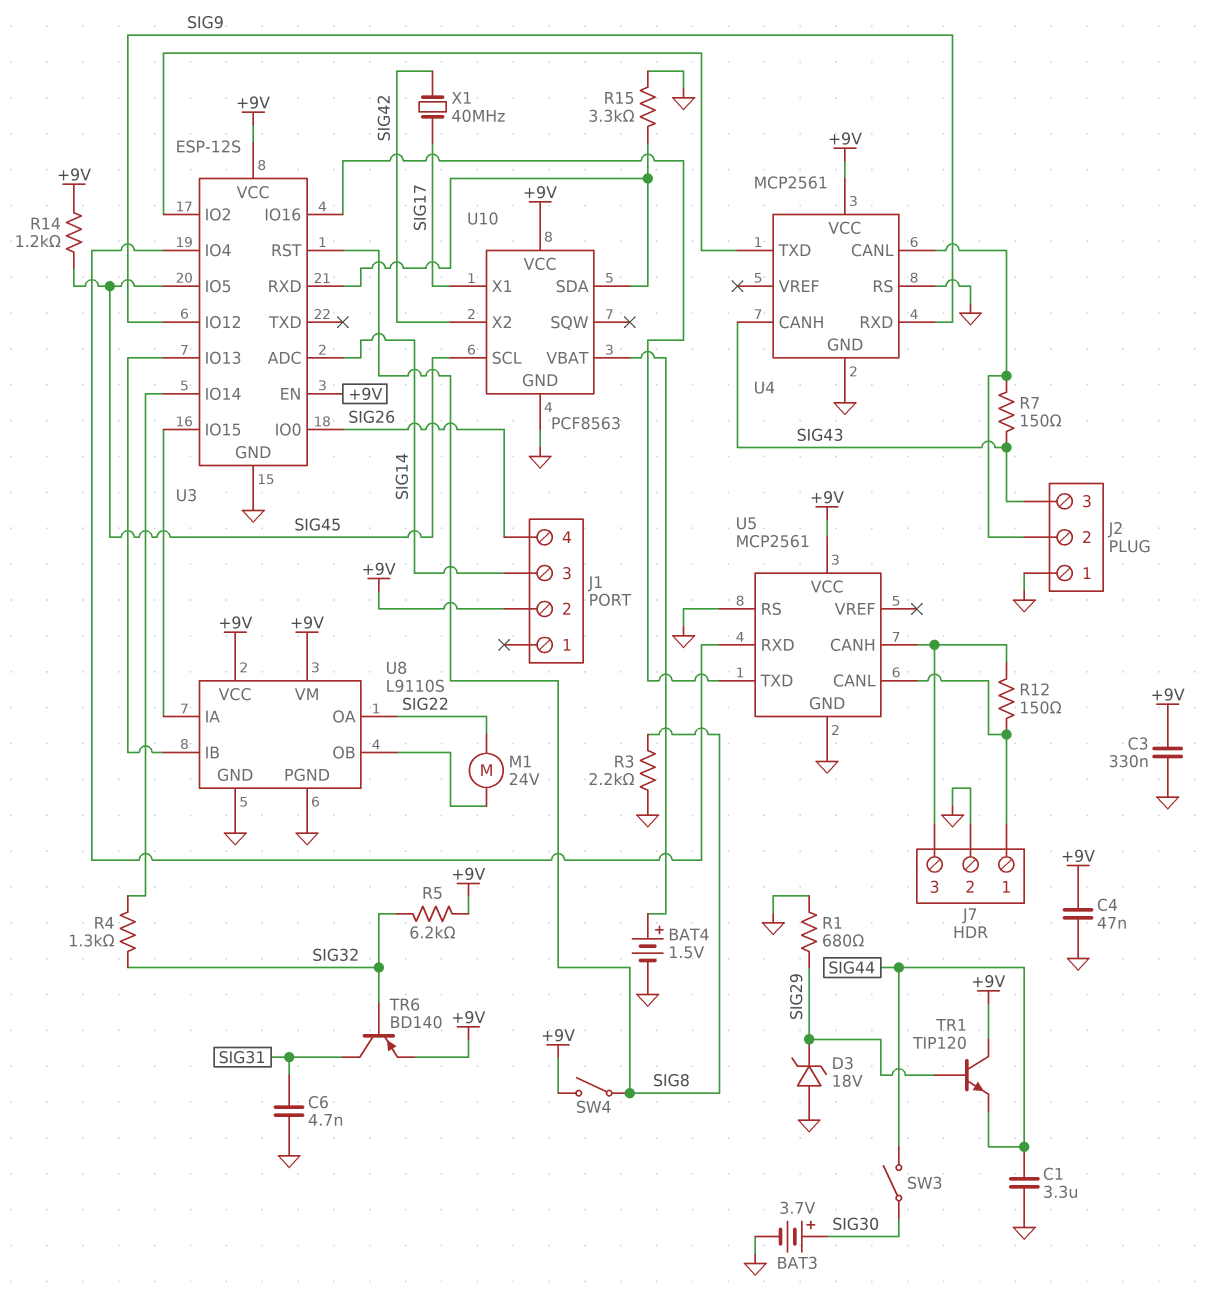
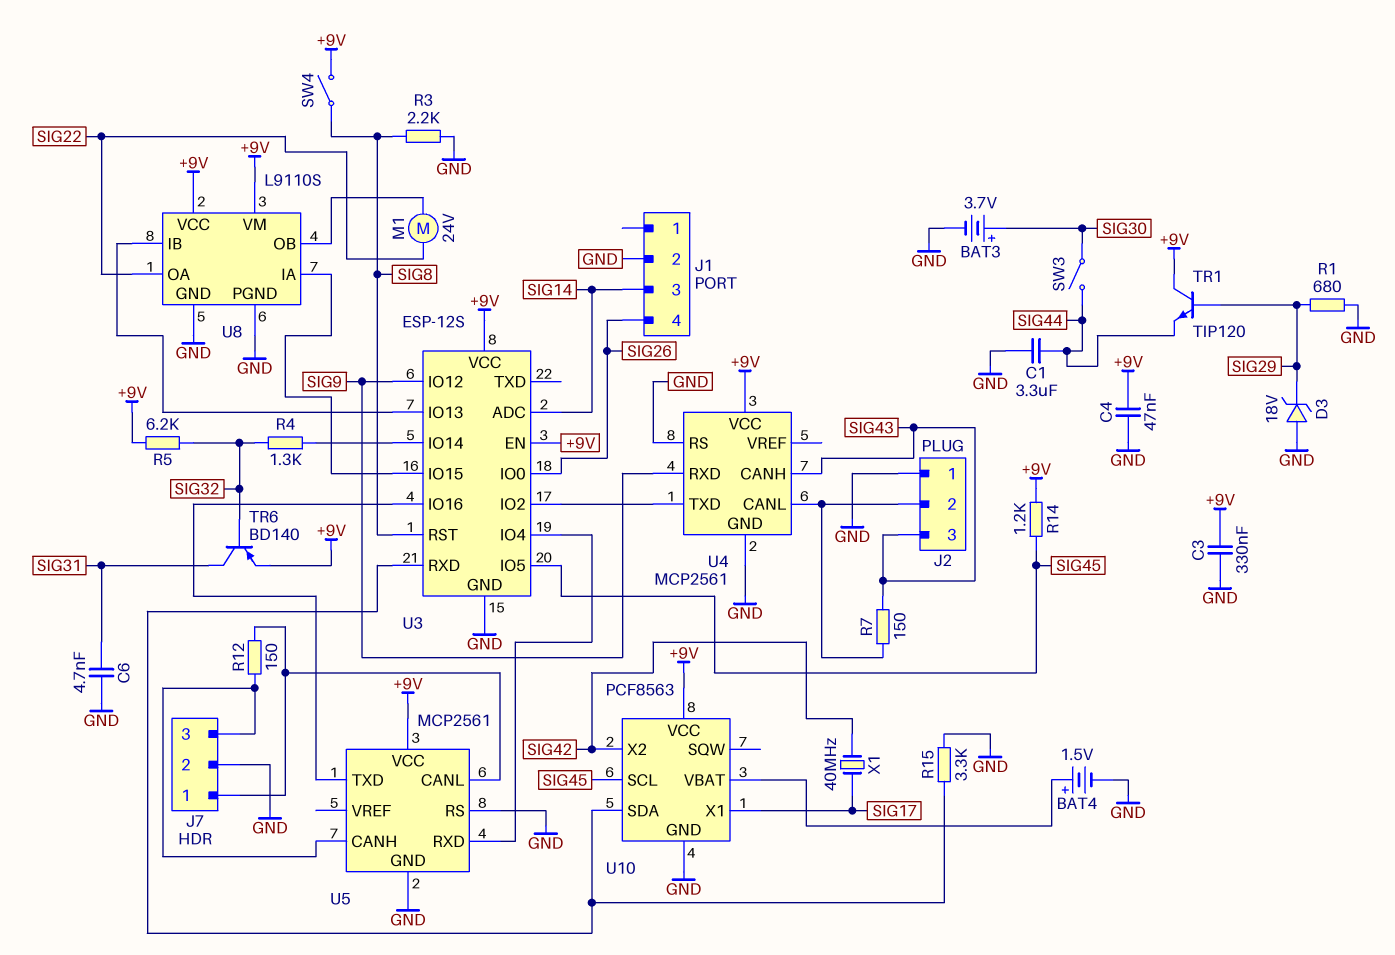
J1 pin 2: +9V -> GND

